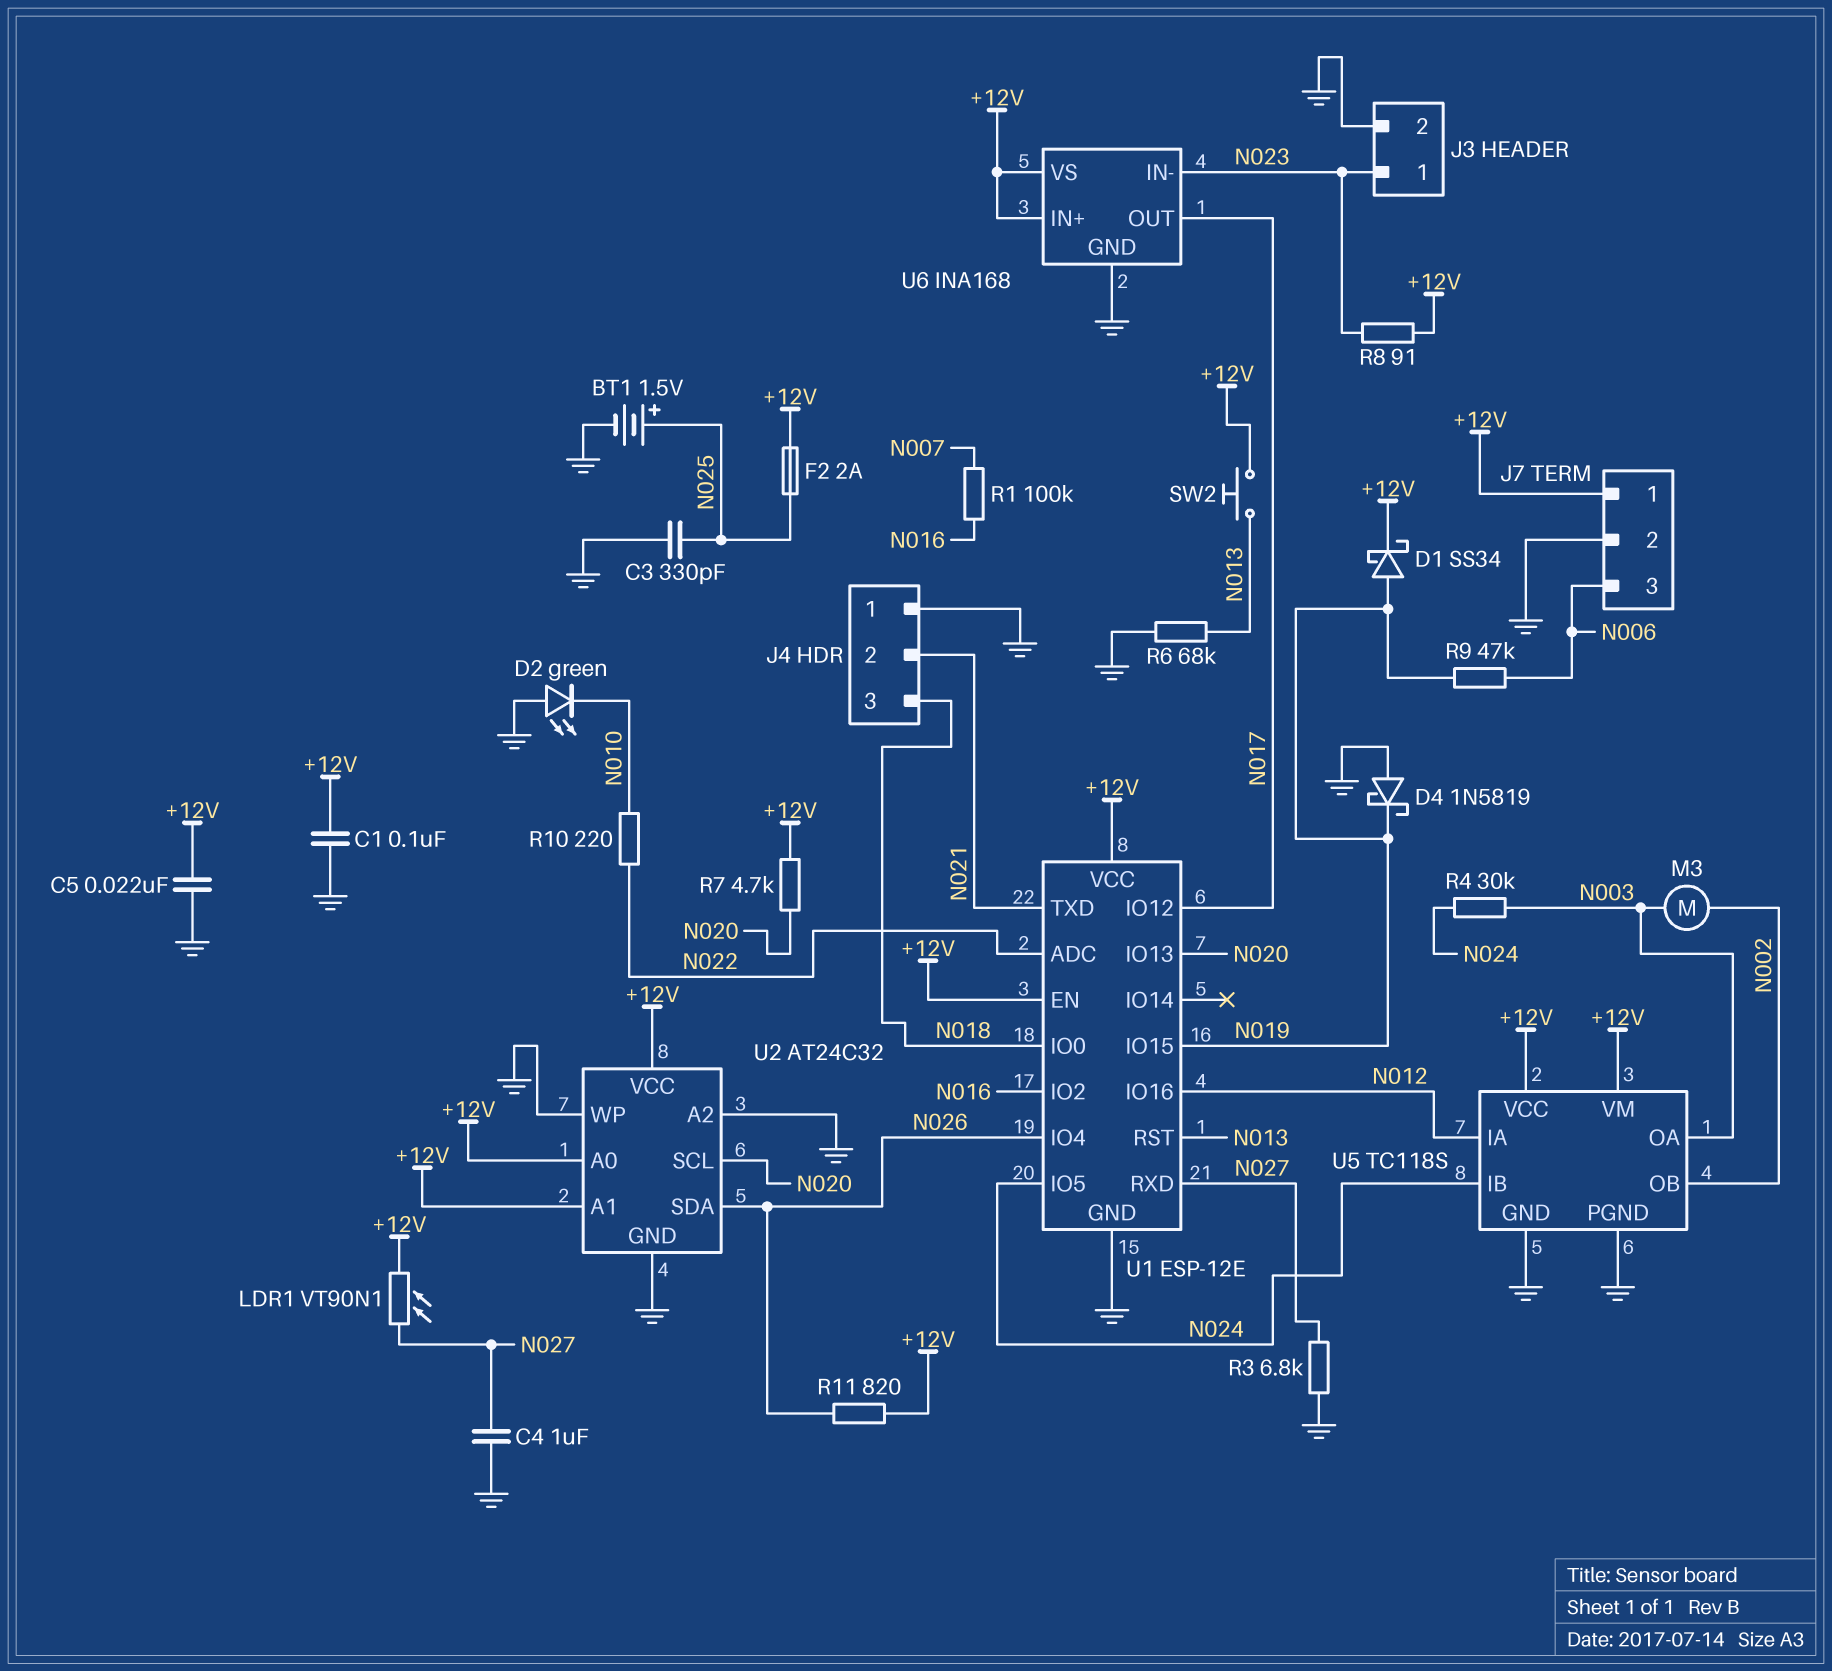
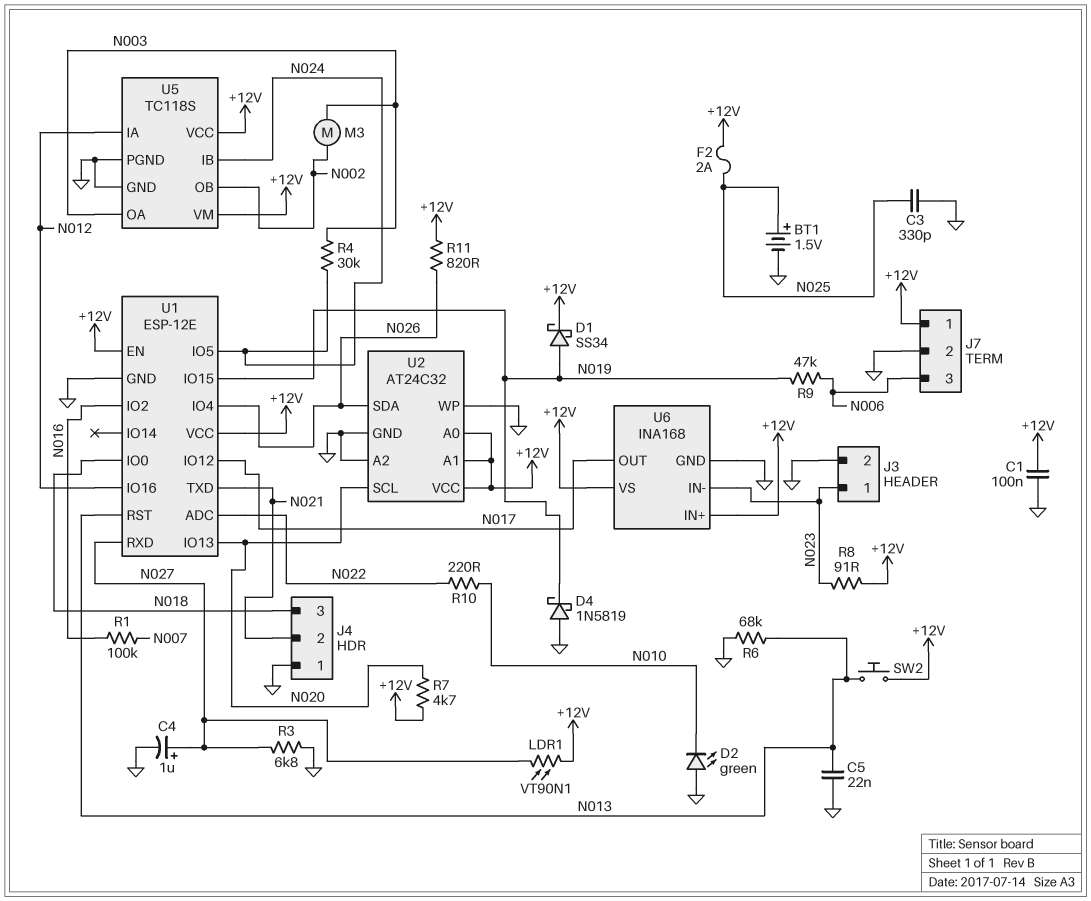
C4: 1uF (GND, N027) -> 1uF (plus N027, minus GND)
C5: 22nF (+12V, GND) -> 22nF (GND, N013)

